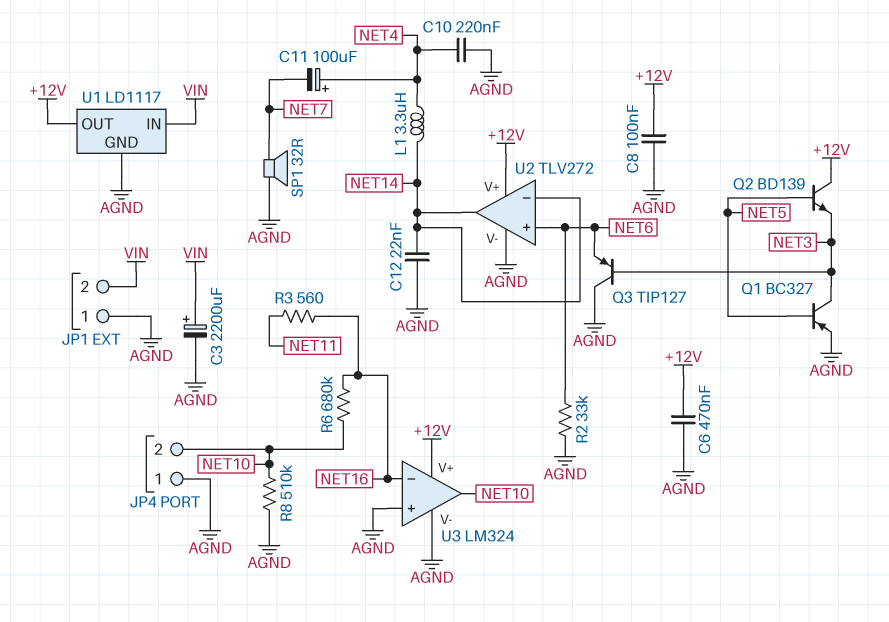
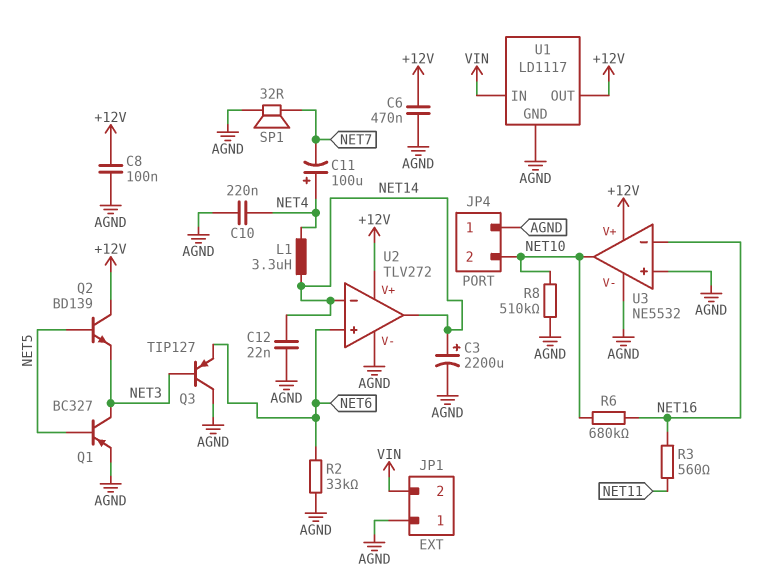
C3: 2200uF (plus VIN, minus AGND) -> 2200uF (plus NET14, minus AGND)
U3: LM324 -> NE5532

